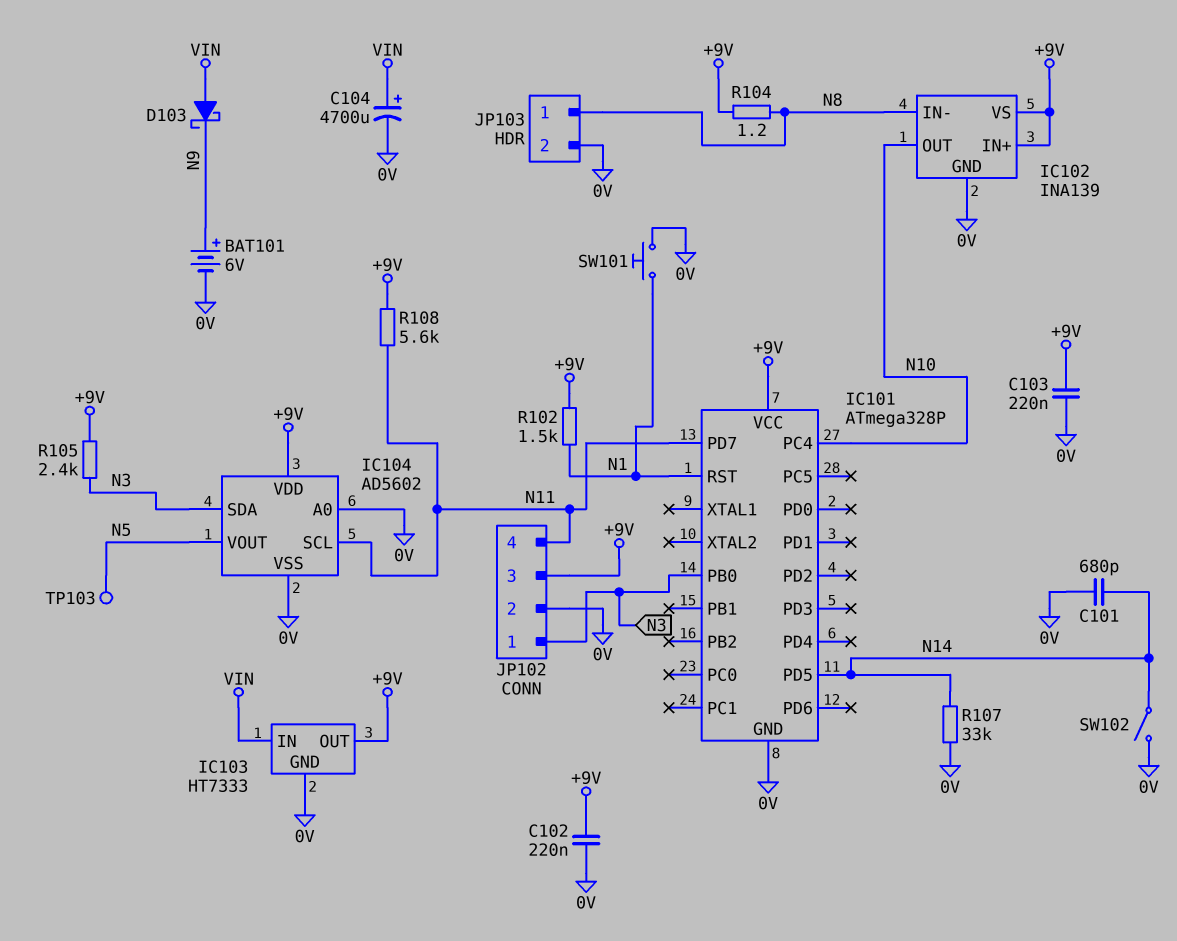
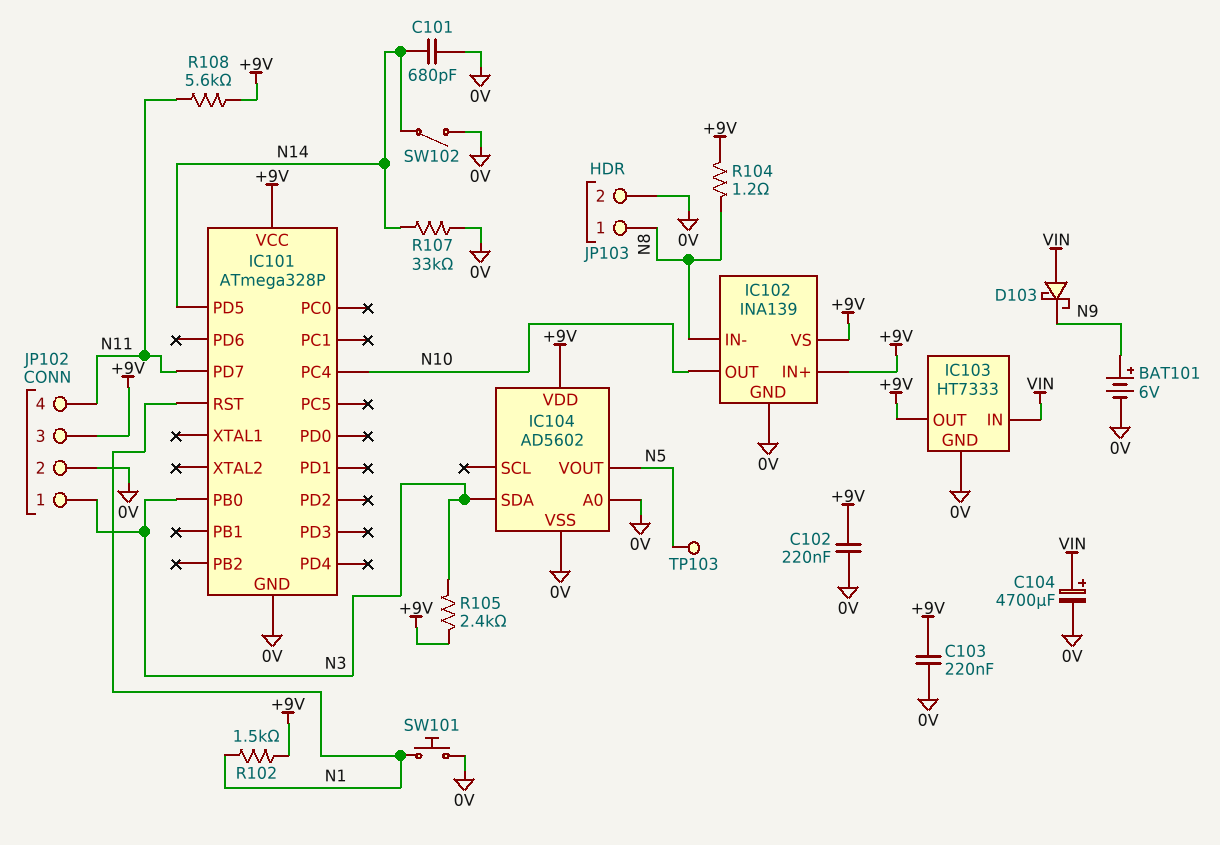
IC104 pin SCL: N11 -> none

